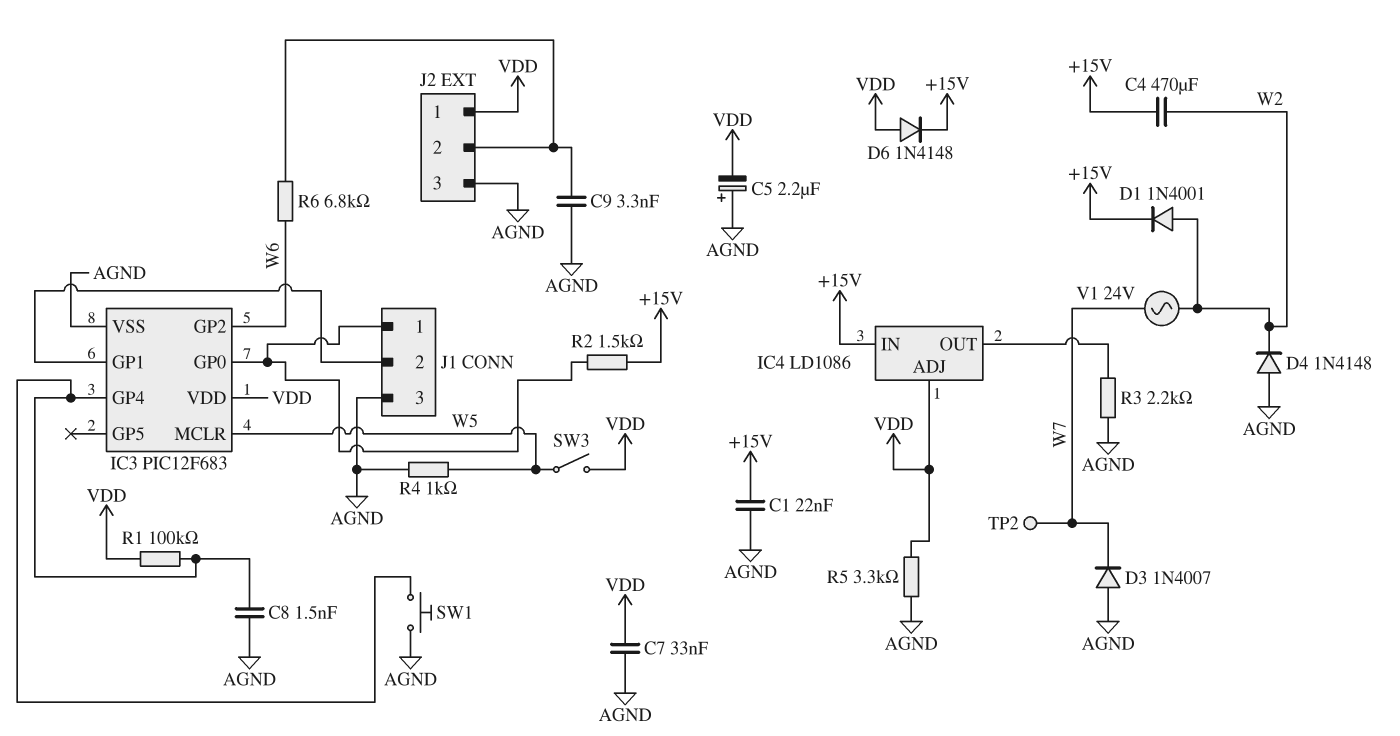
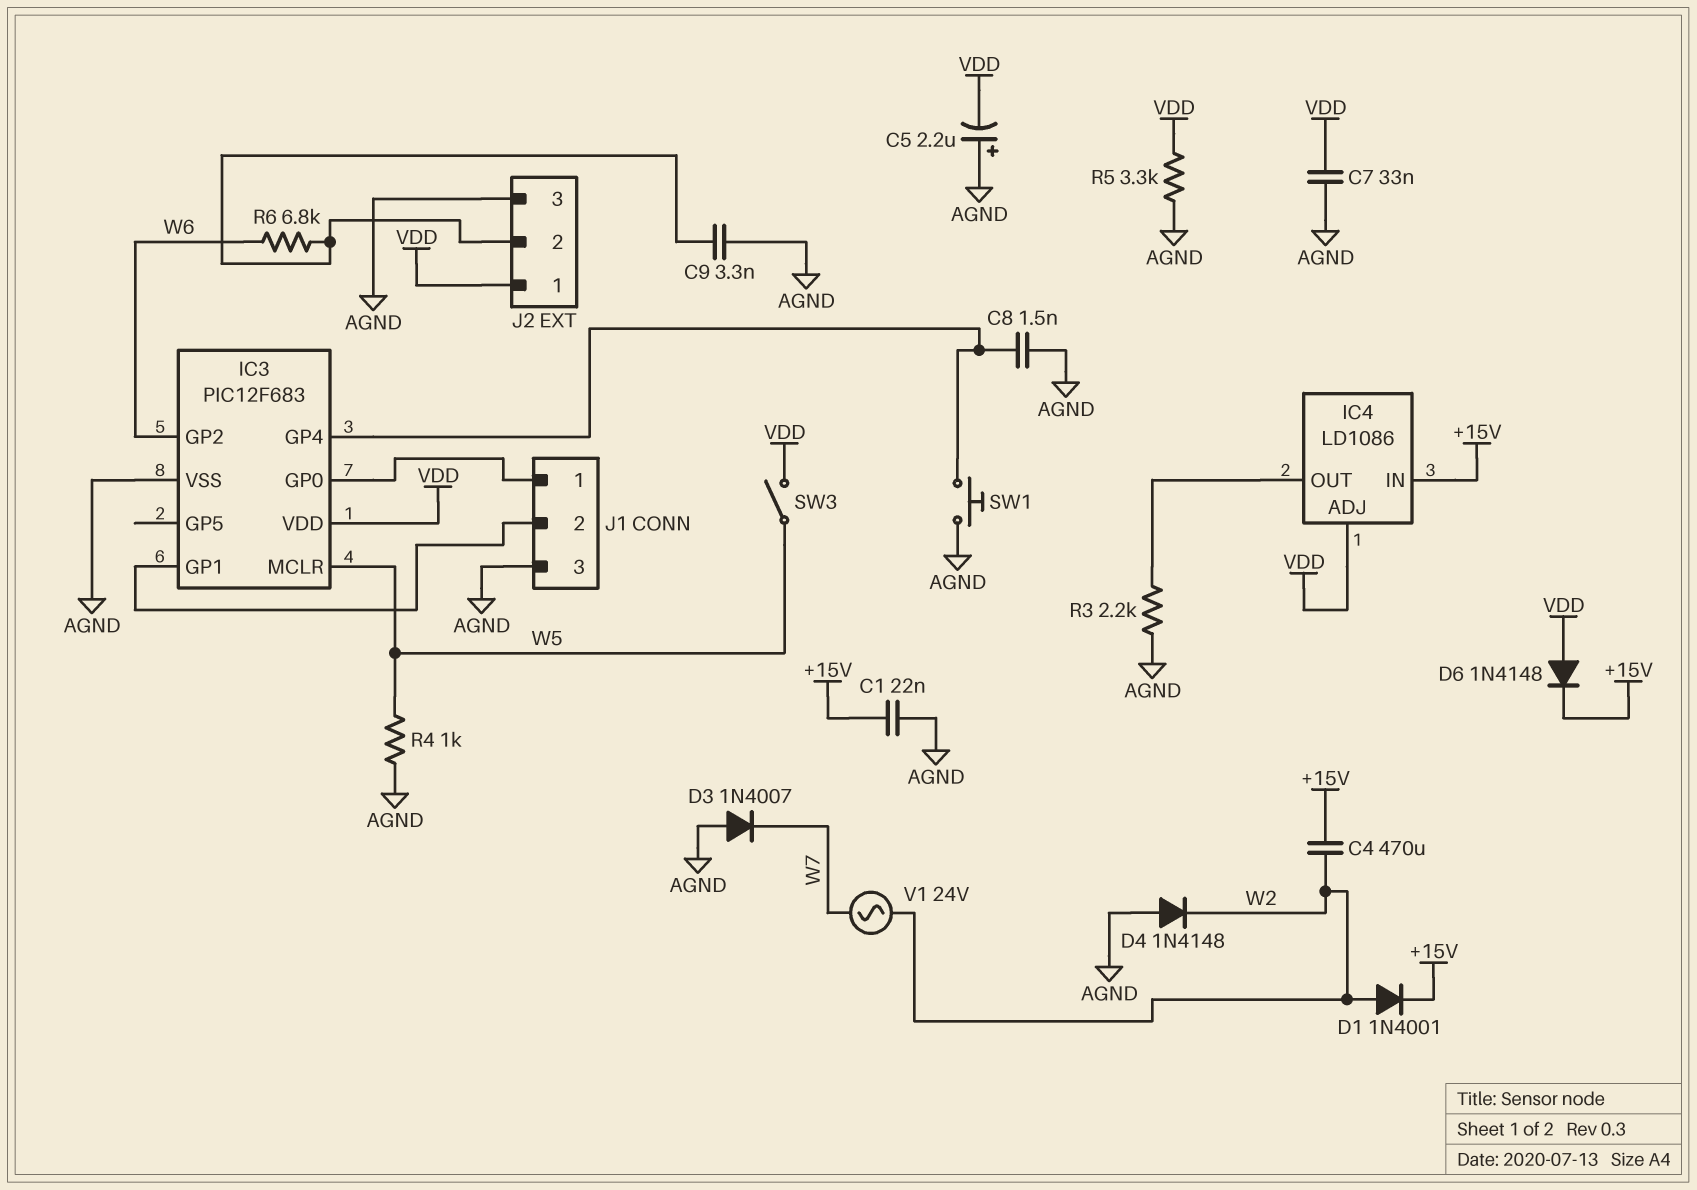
R1: 100k (IC3/GP4, VDD) -> none
R2: 1.5k (+15V, IC3/GP0) -> none
TP2: test point (W7) -> none

